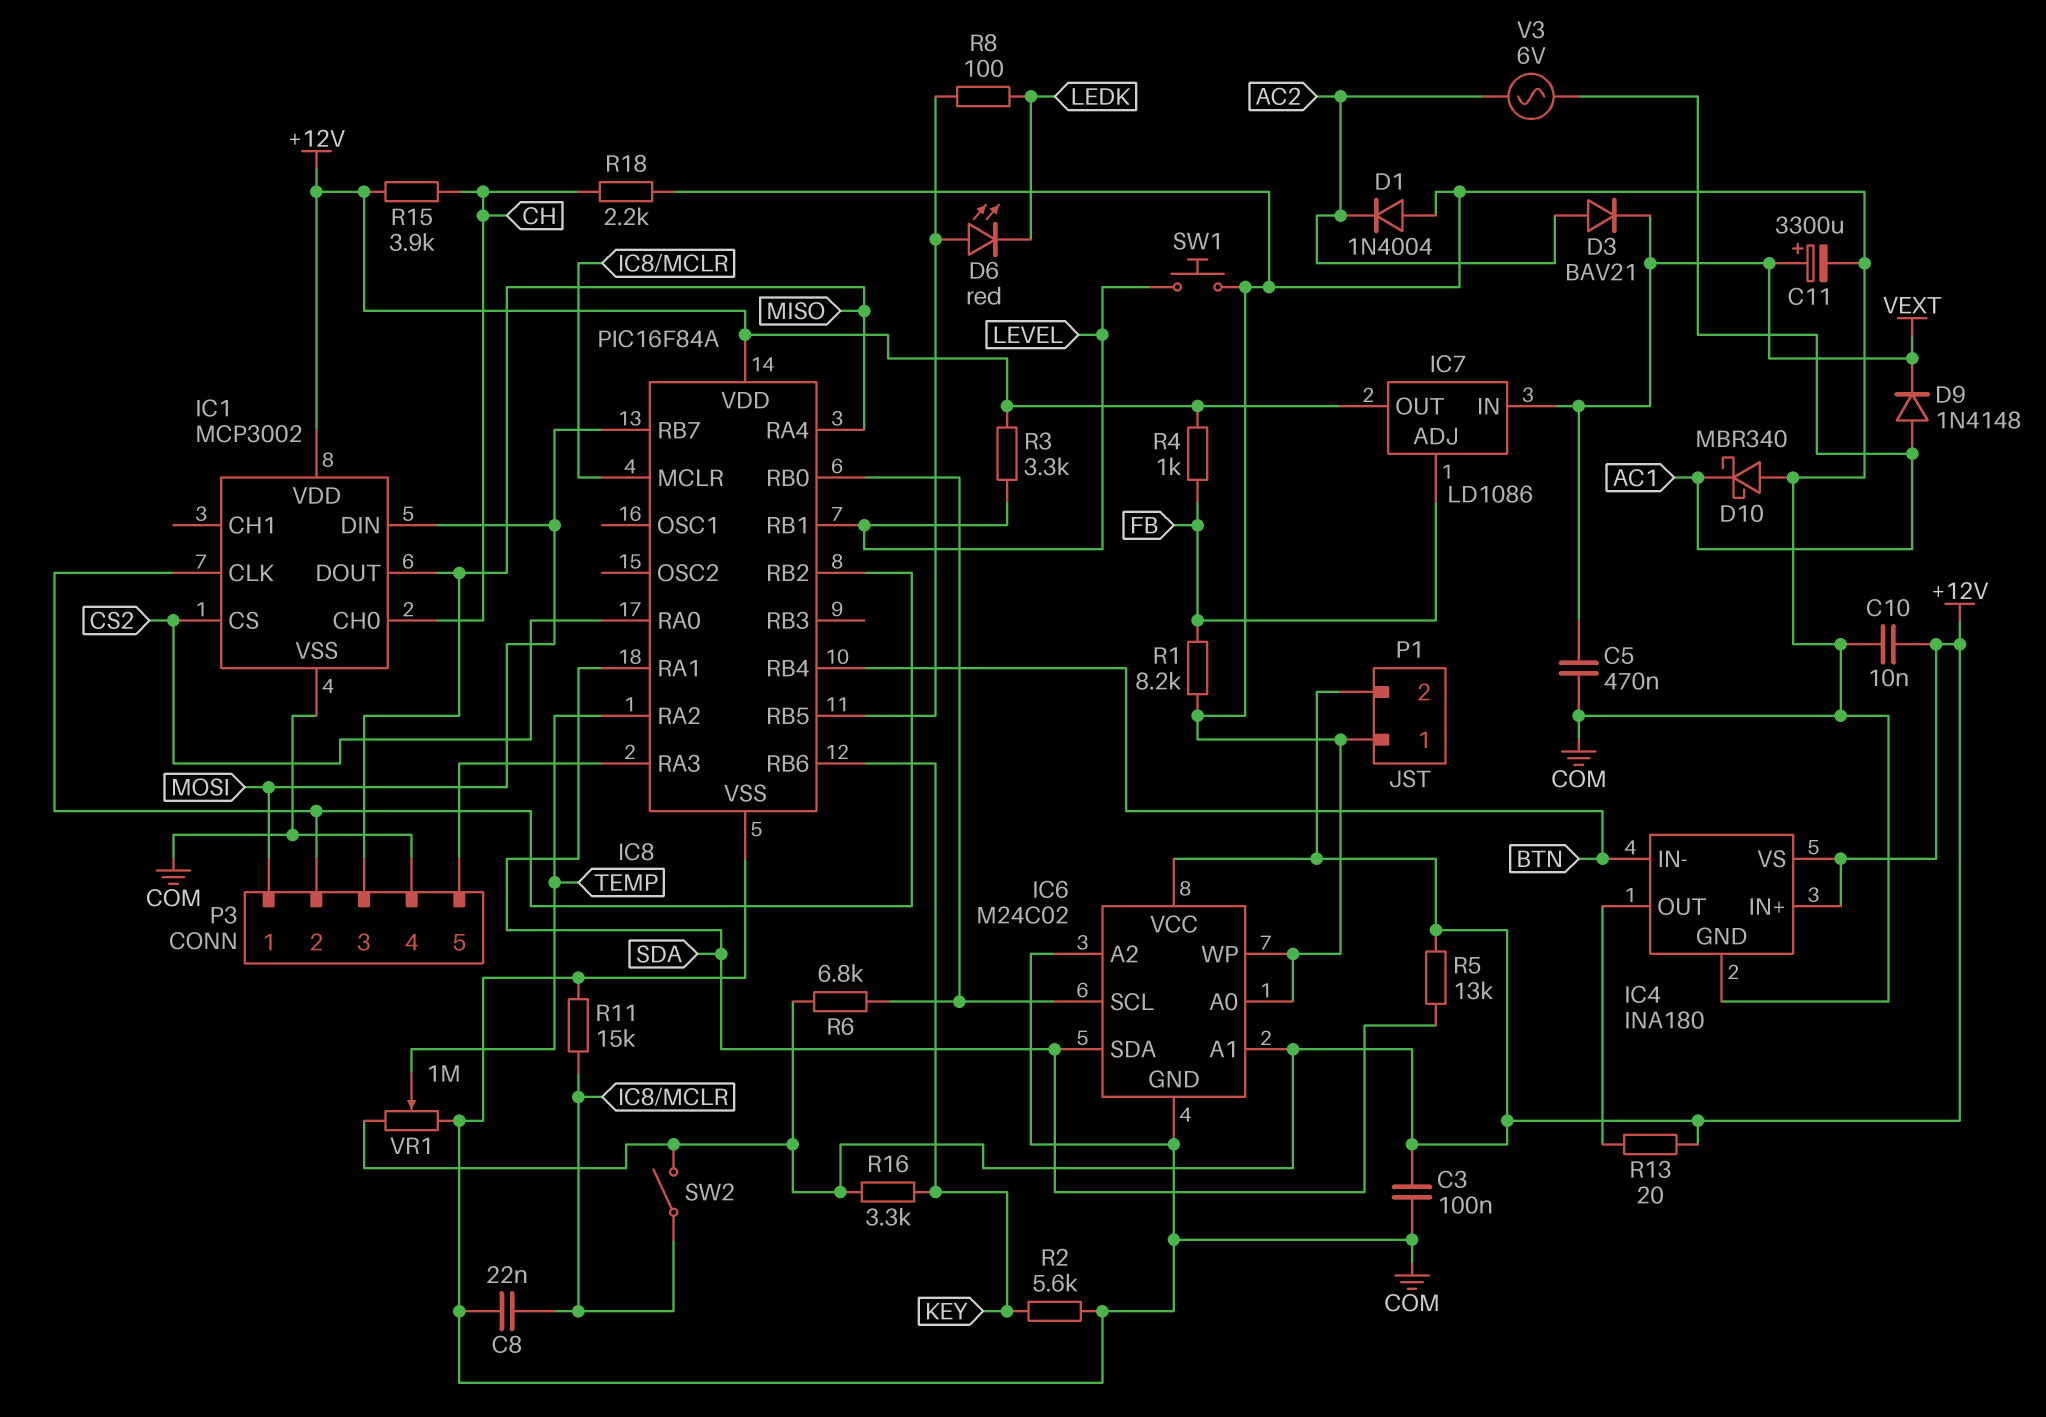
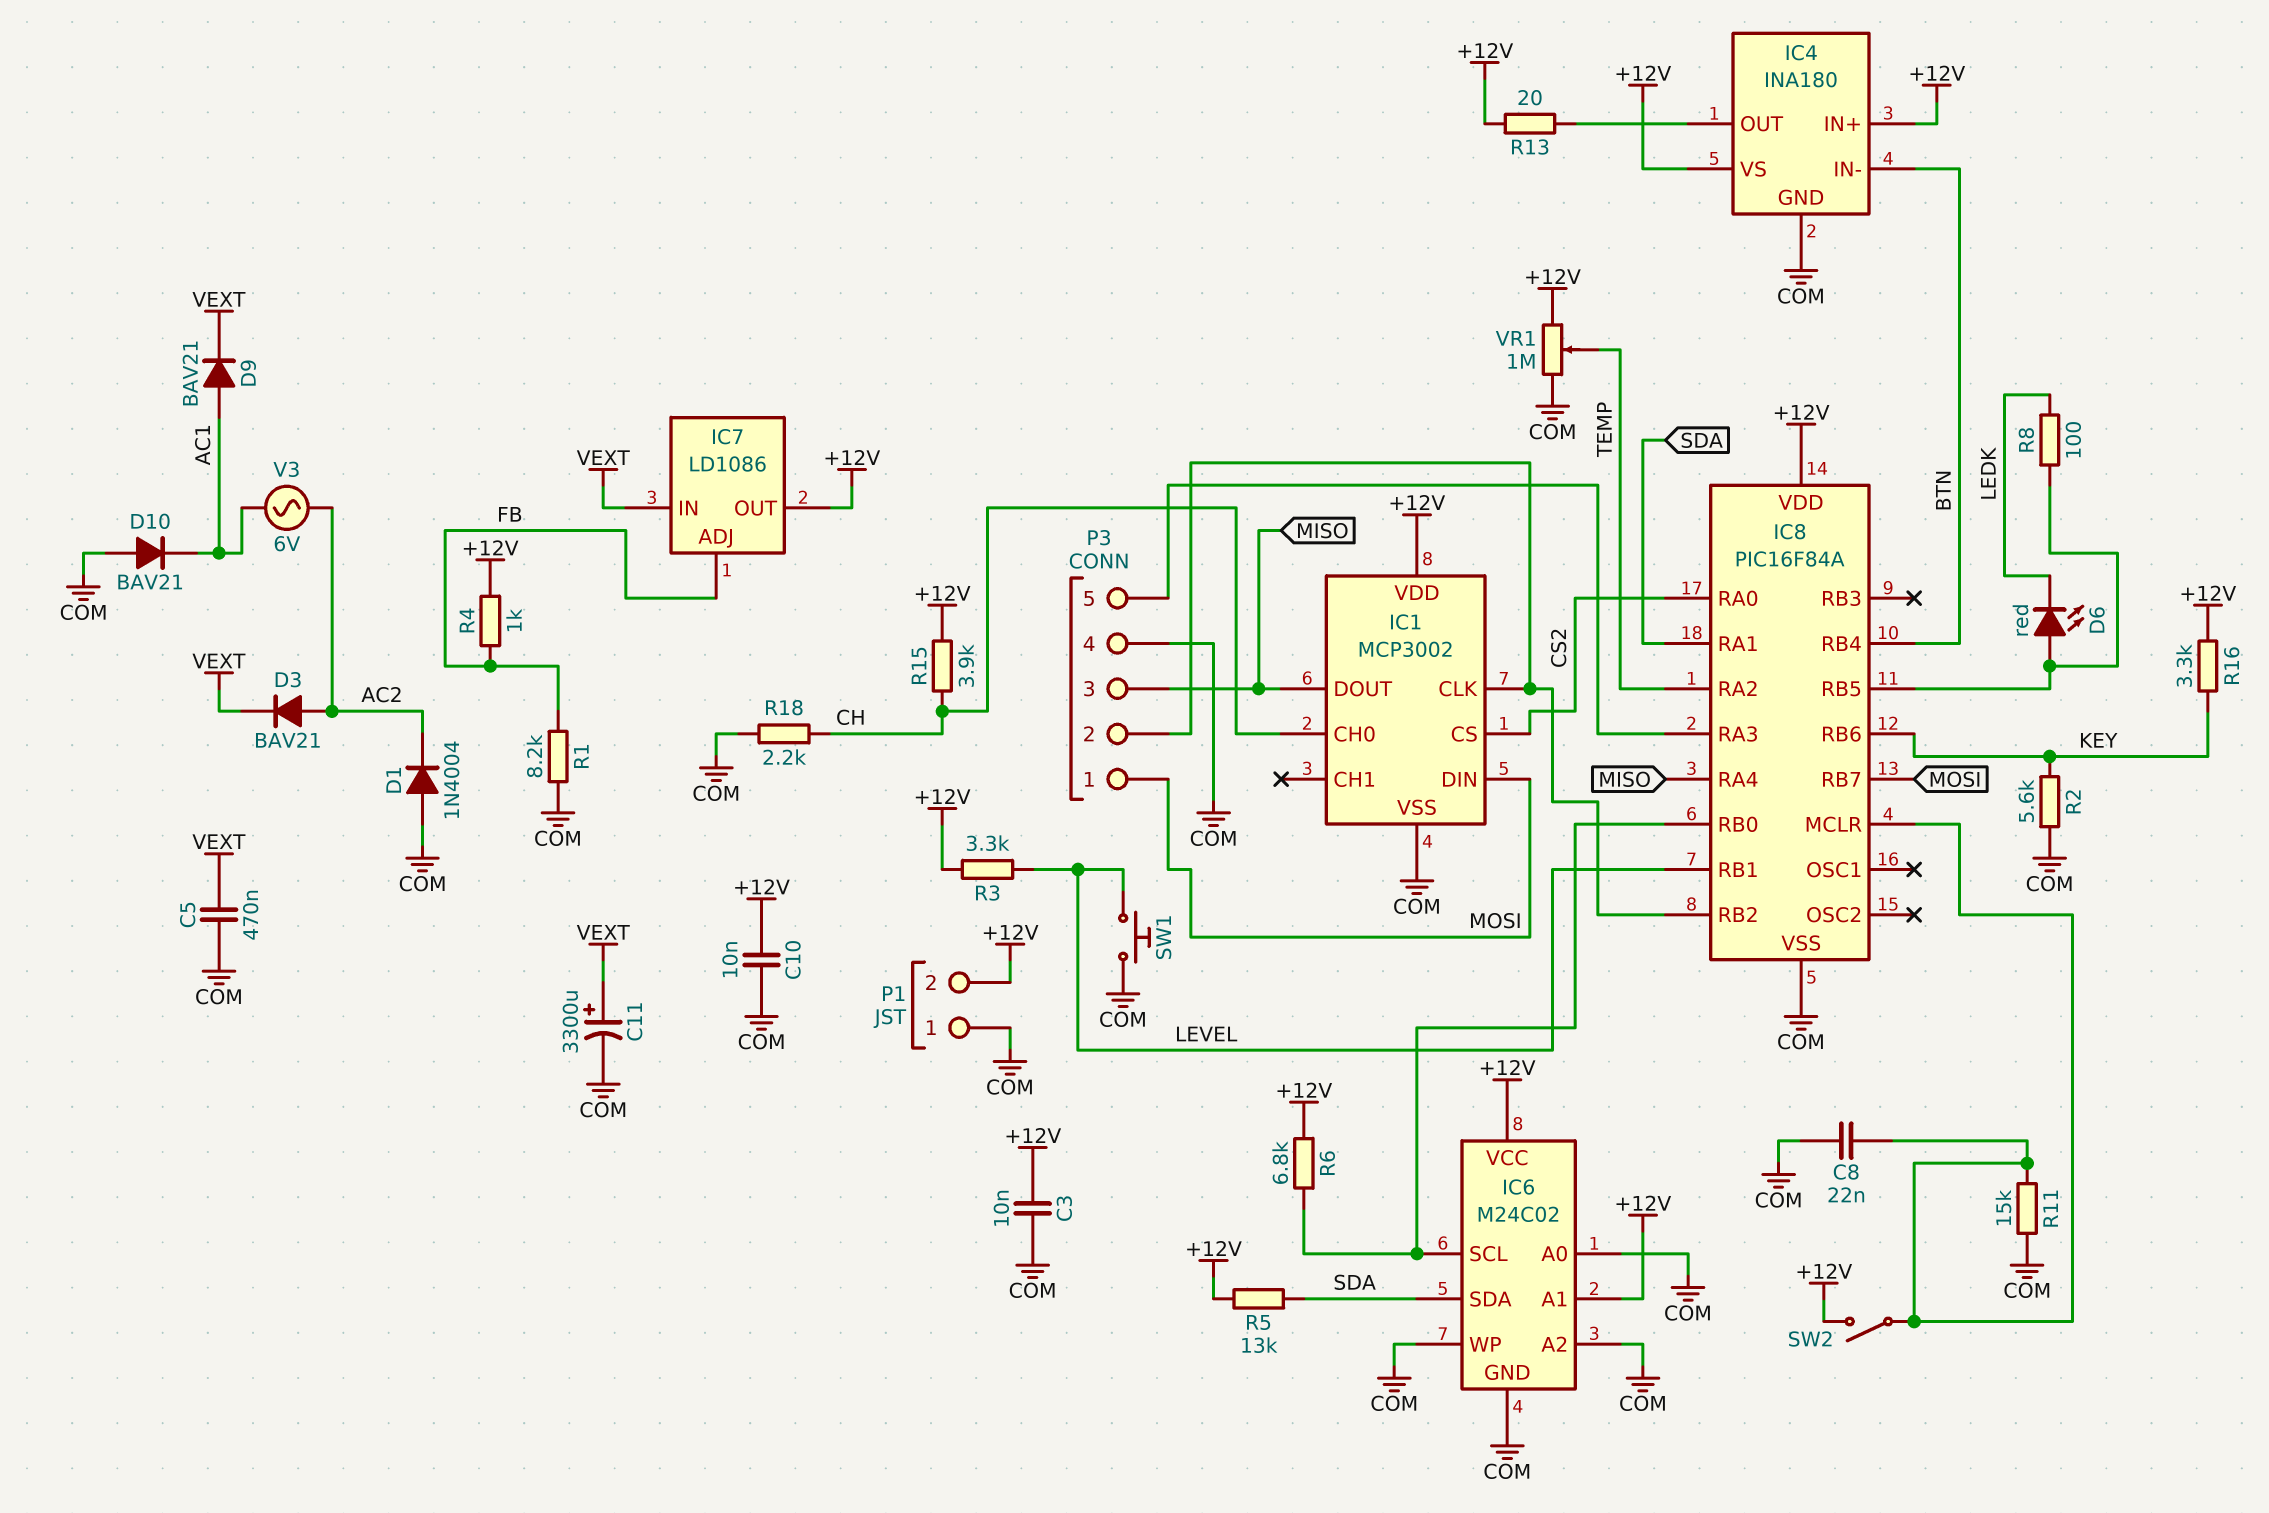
C3: 100nF (+12V, COM) -> 10nF (+12V, COM)
D9: diode 1N4148 (A AC1, K VEXT) -> diode BAV21 (A AC1, K VEXT)
D10: schottky MBR340 (A COM, K AC1) -> diode BAV21 (A COM, K AC1)

